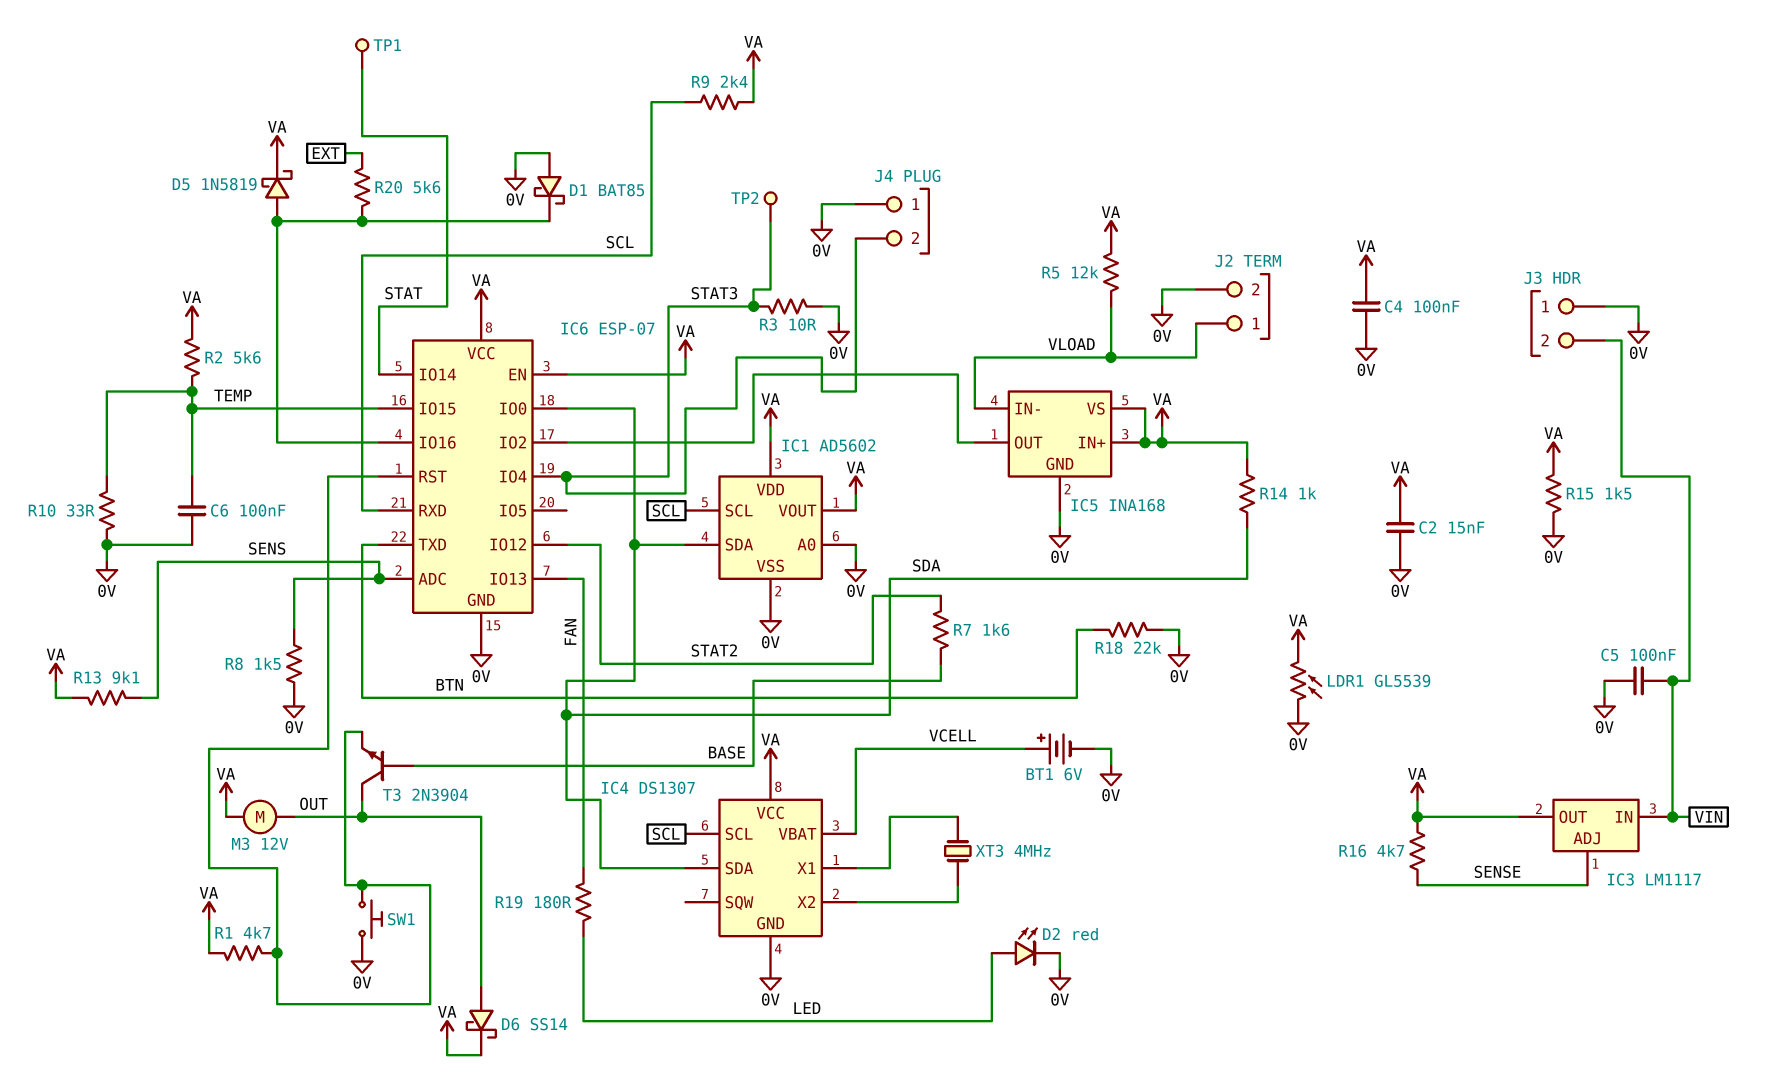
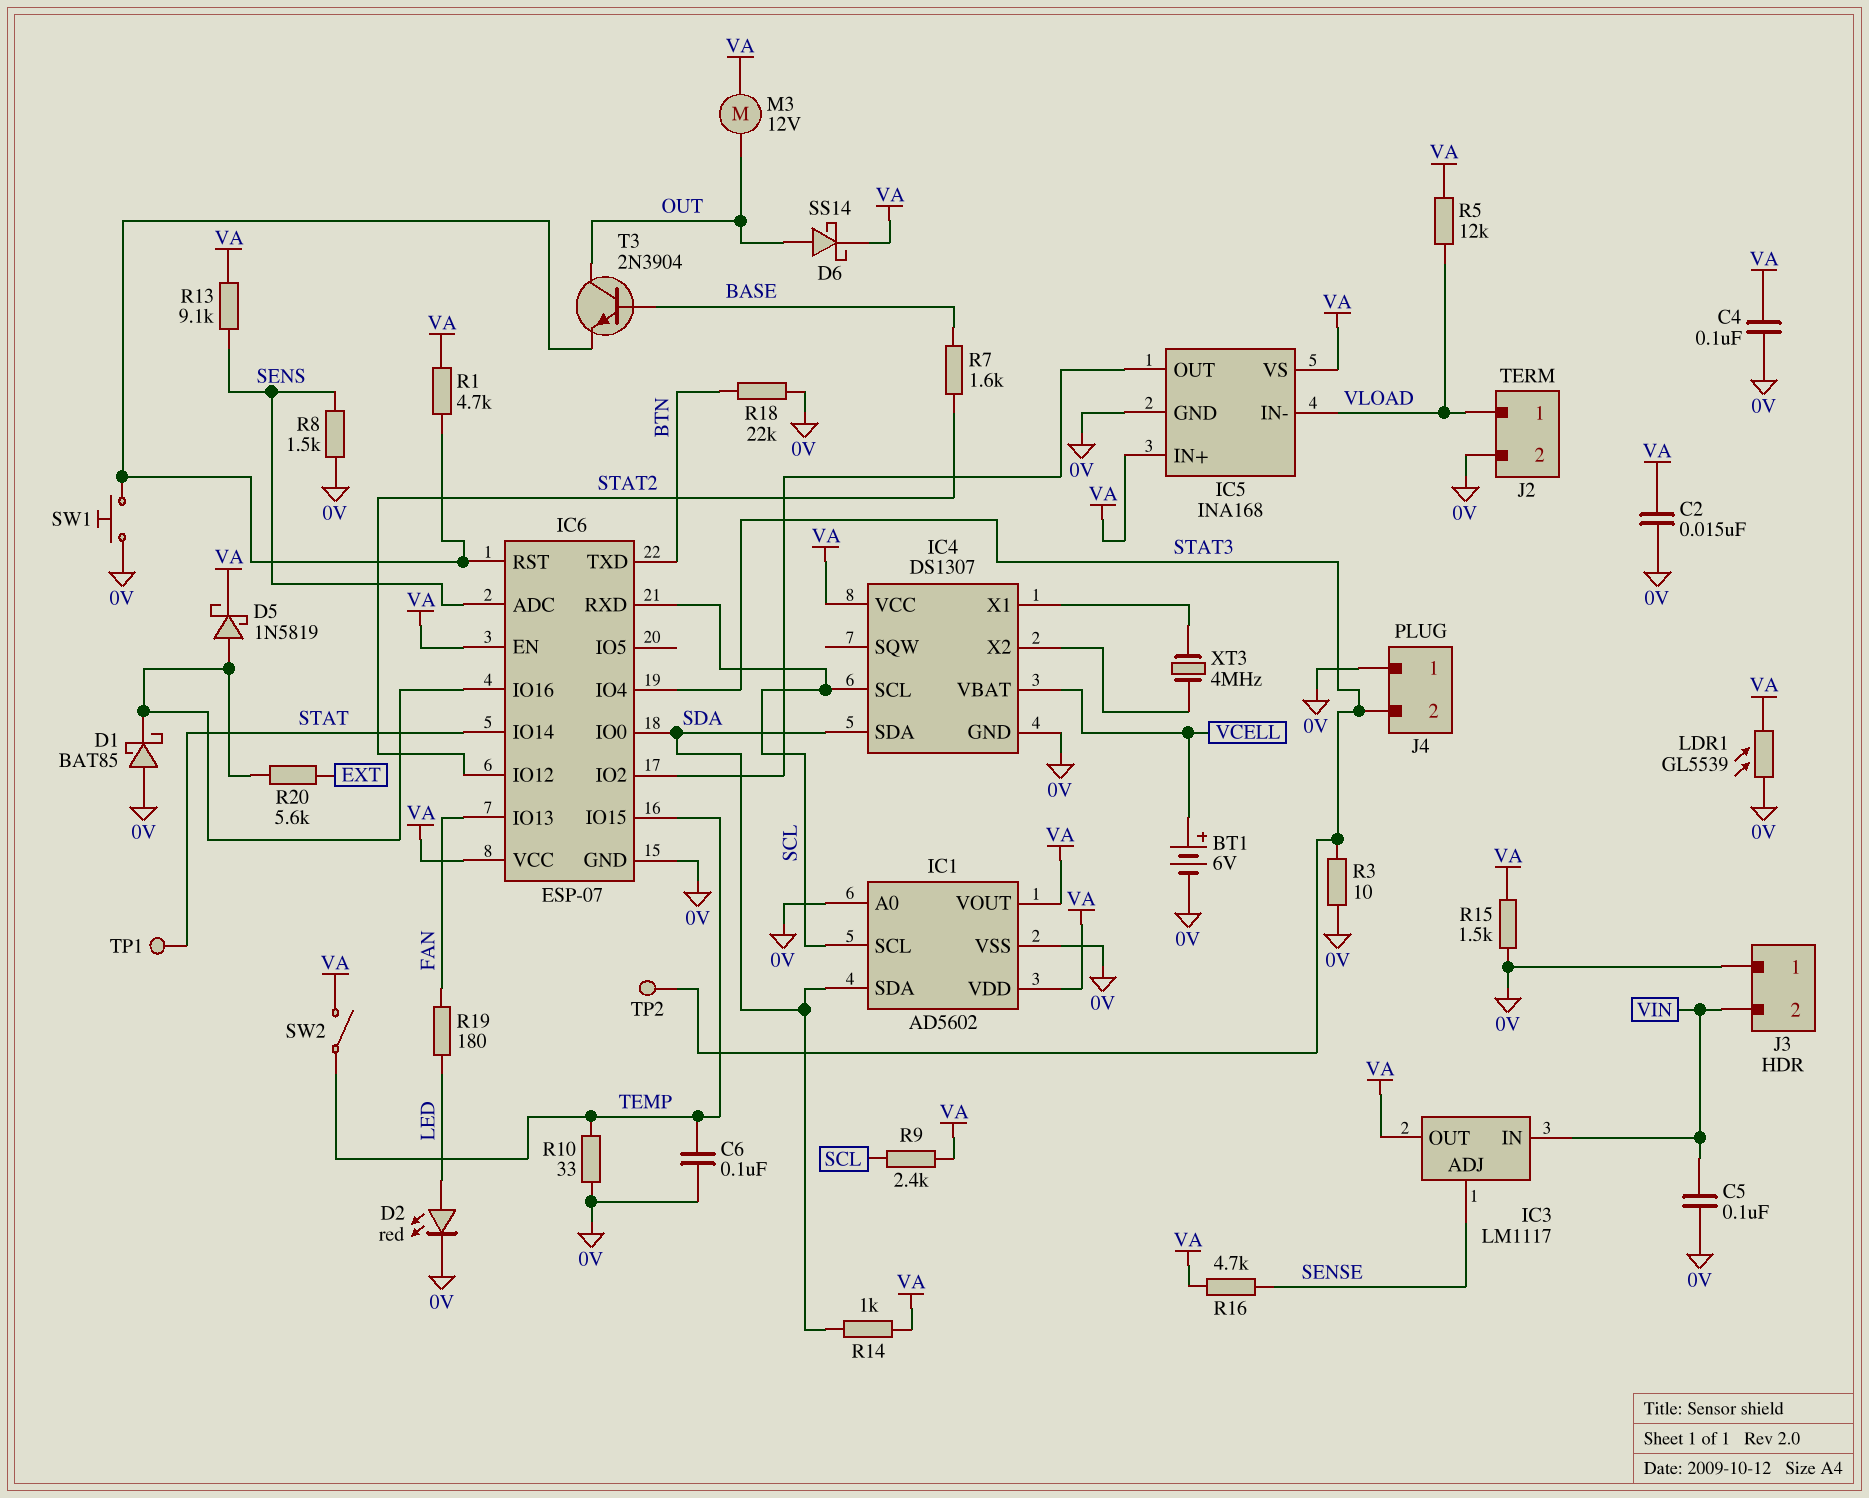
R2: 5.6k (TEMP, VA) -> none
SW2: none -> switch (TEMP, VA)

